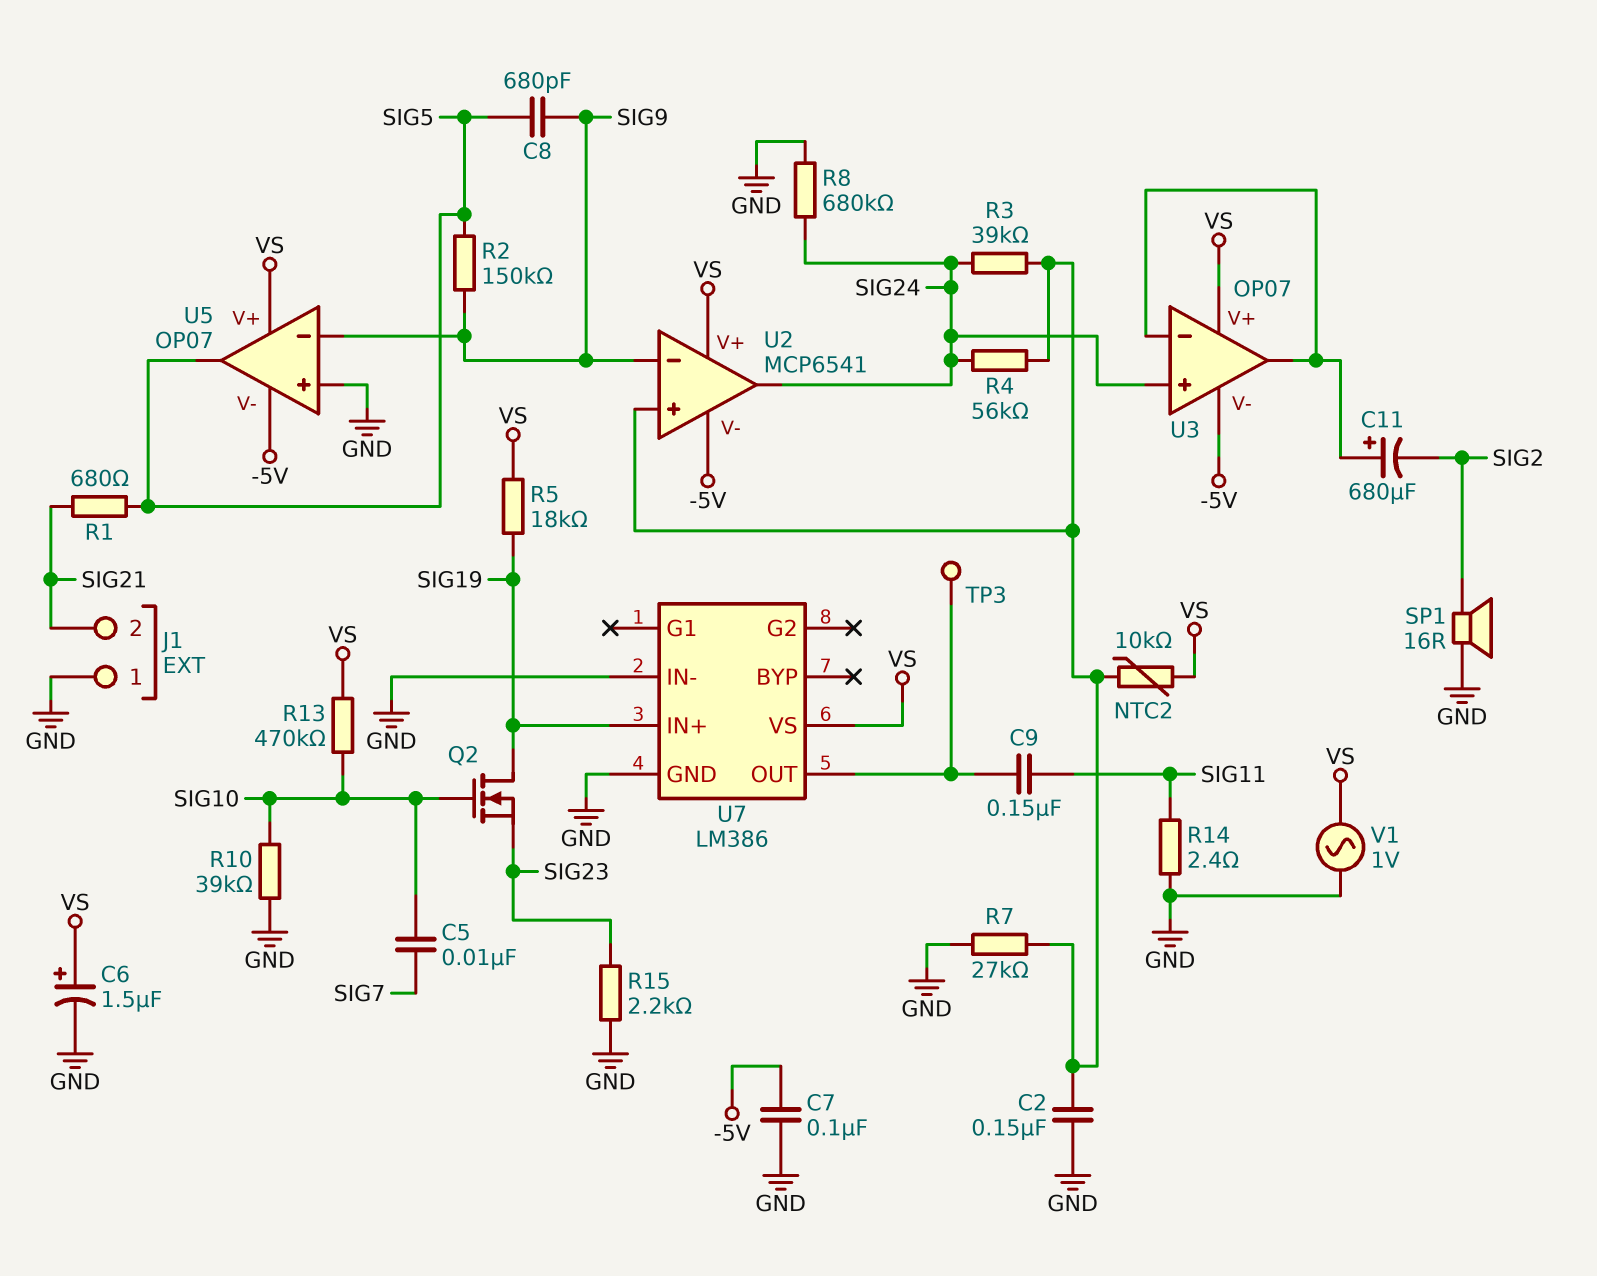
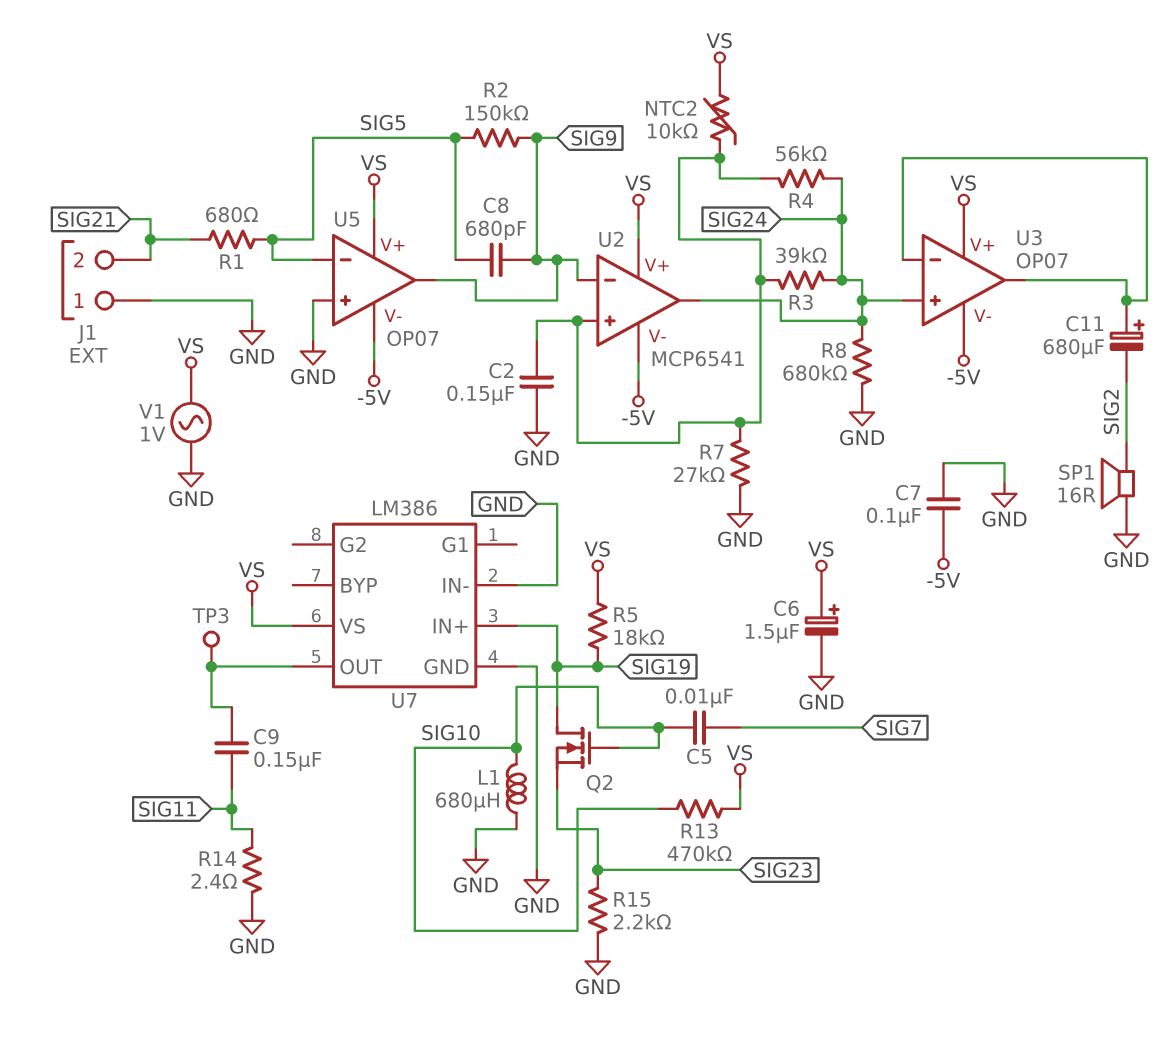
L1: none -> 680uH (GND, SIG10)
R10: 39k (GND, SIG10) -> none
U5 pin in-: SIG9 -> SIG5
U5 pin out: SIG5 -> SIG9

